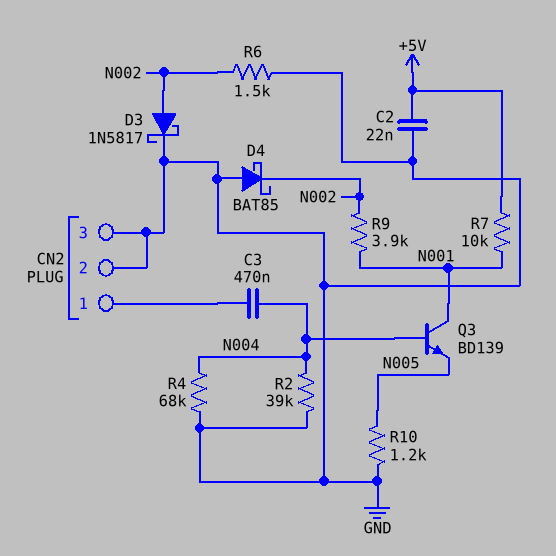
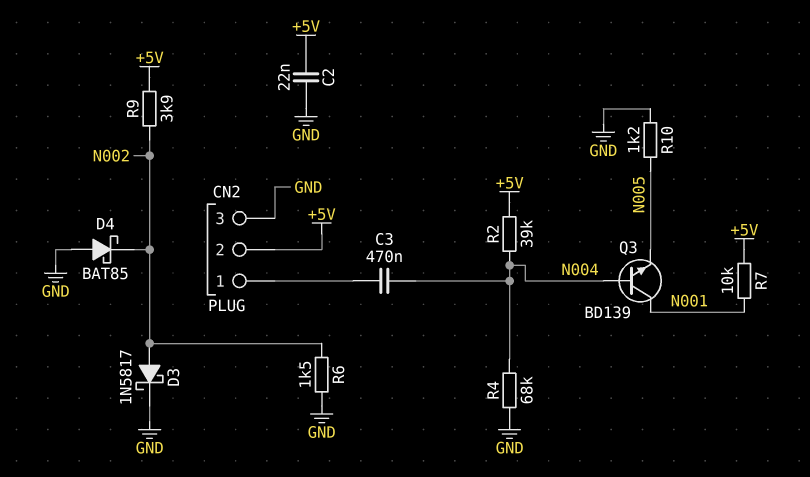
CN2 pin 2: GND -> +5V
R2: 39k (GND, N004) -> 39k (+5V, N004)
R9: 3.9k (N001, N002) -> 3.9k (+5V, N002)

